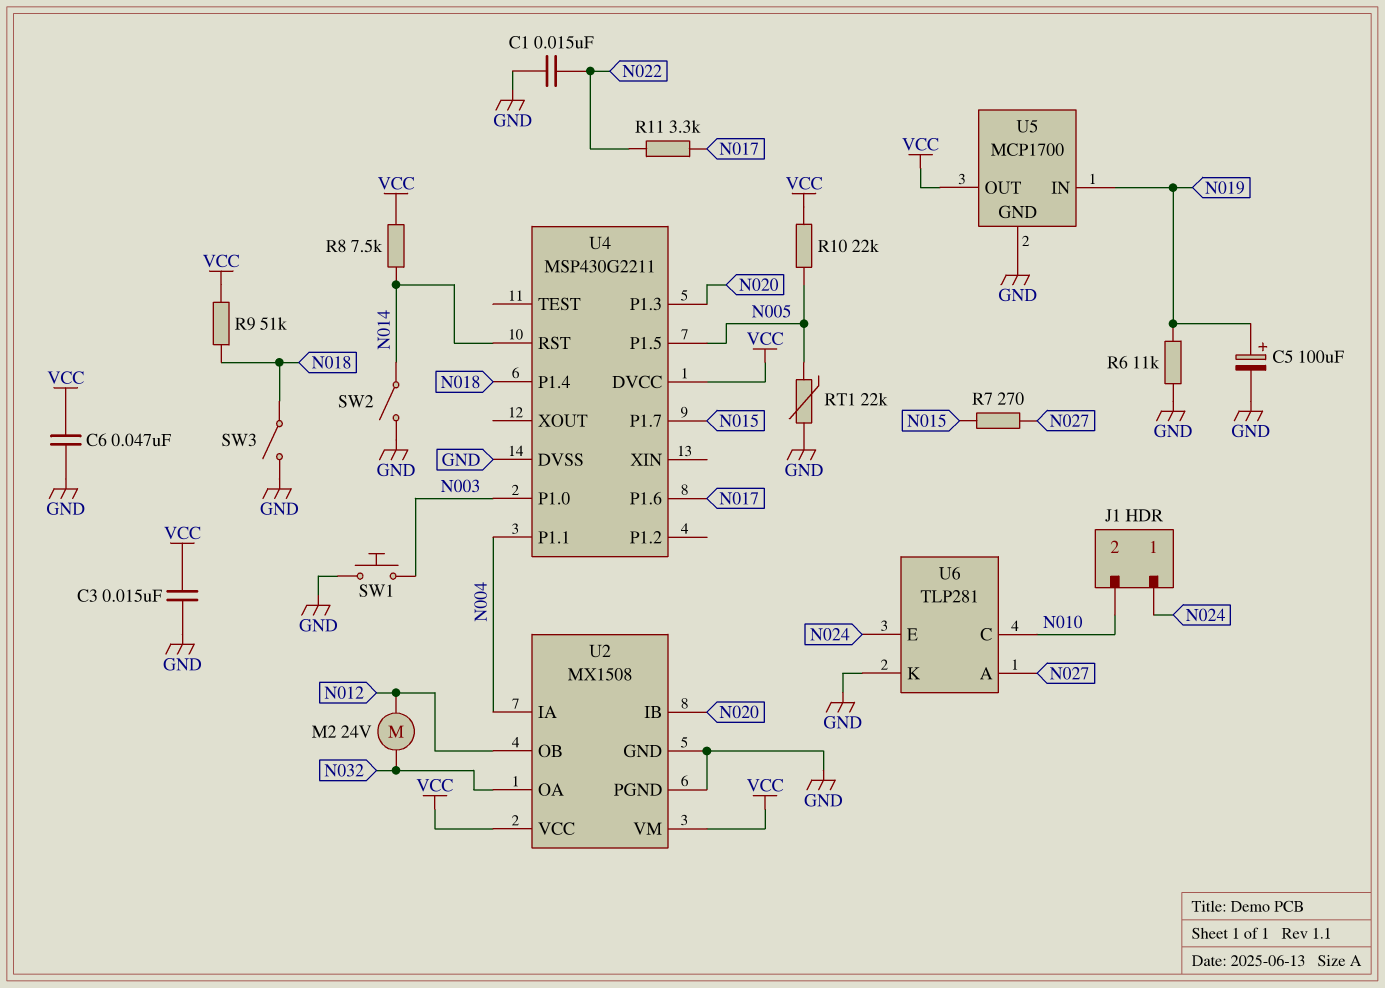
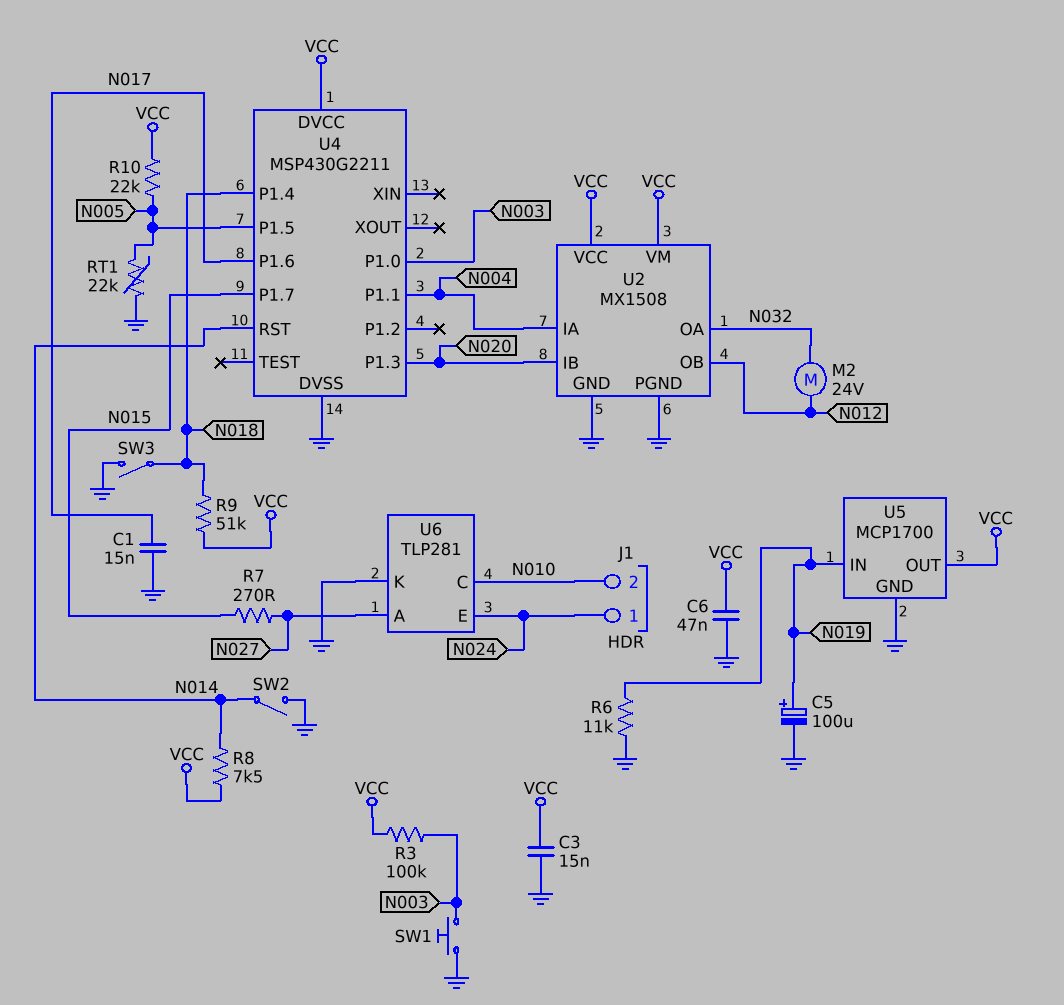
C1: 15nF (GND, N022) -> 15nF (GND, N017)
R3: none -> 100k (N003, VCC)
R11: 3.3k (N017, N022) -> none

